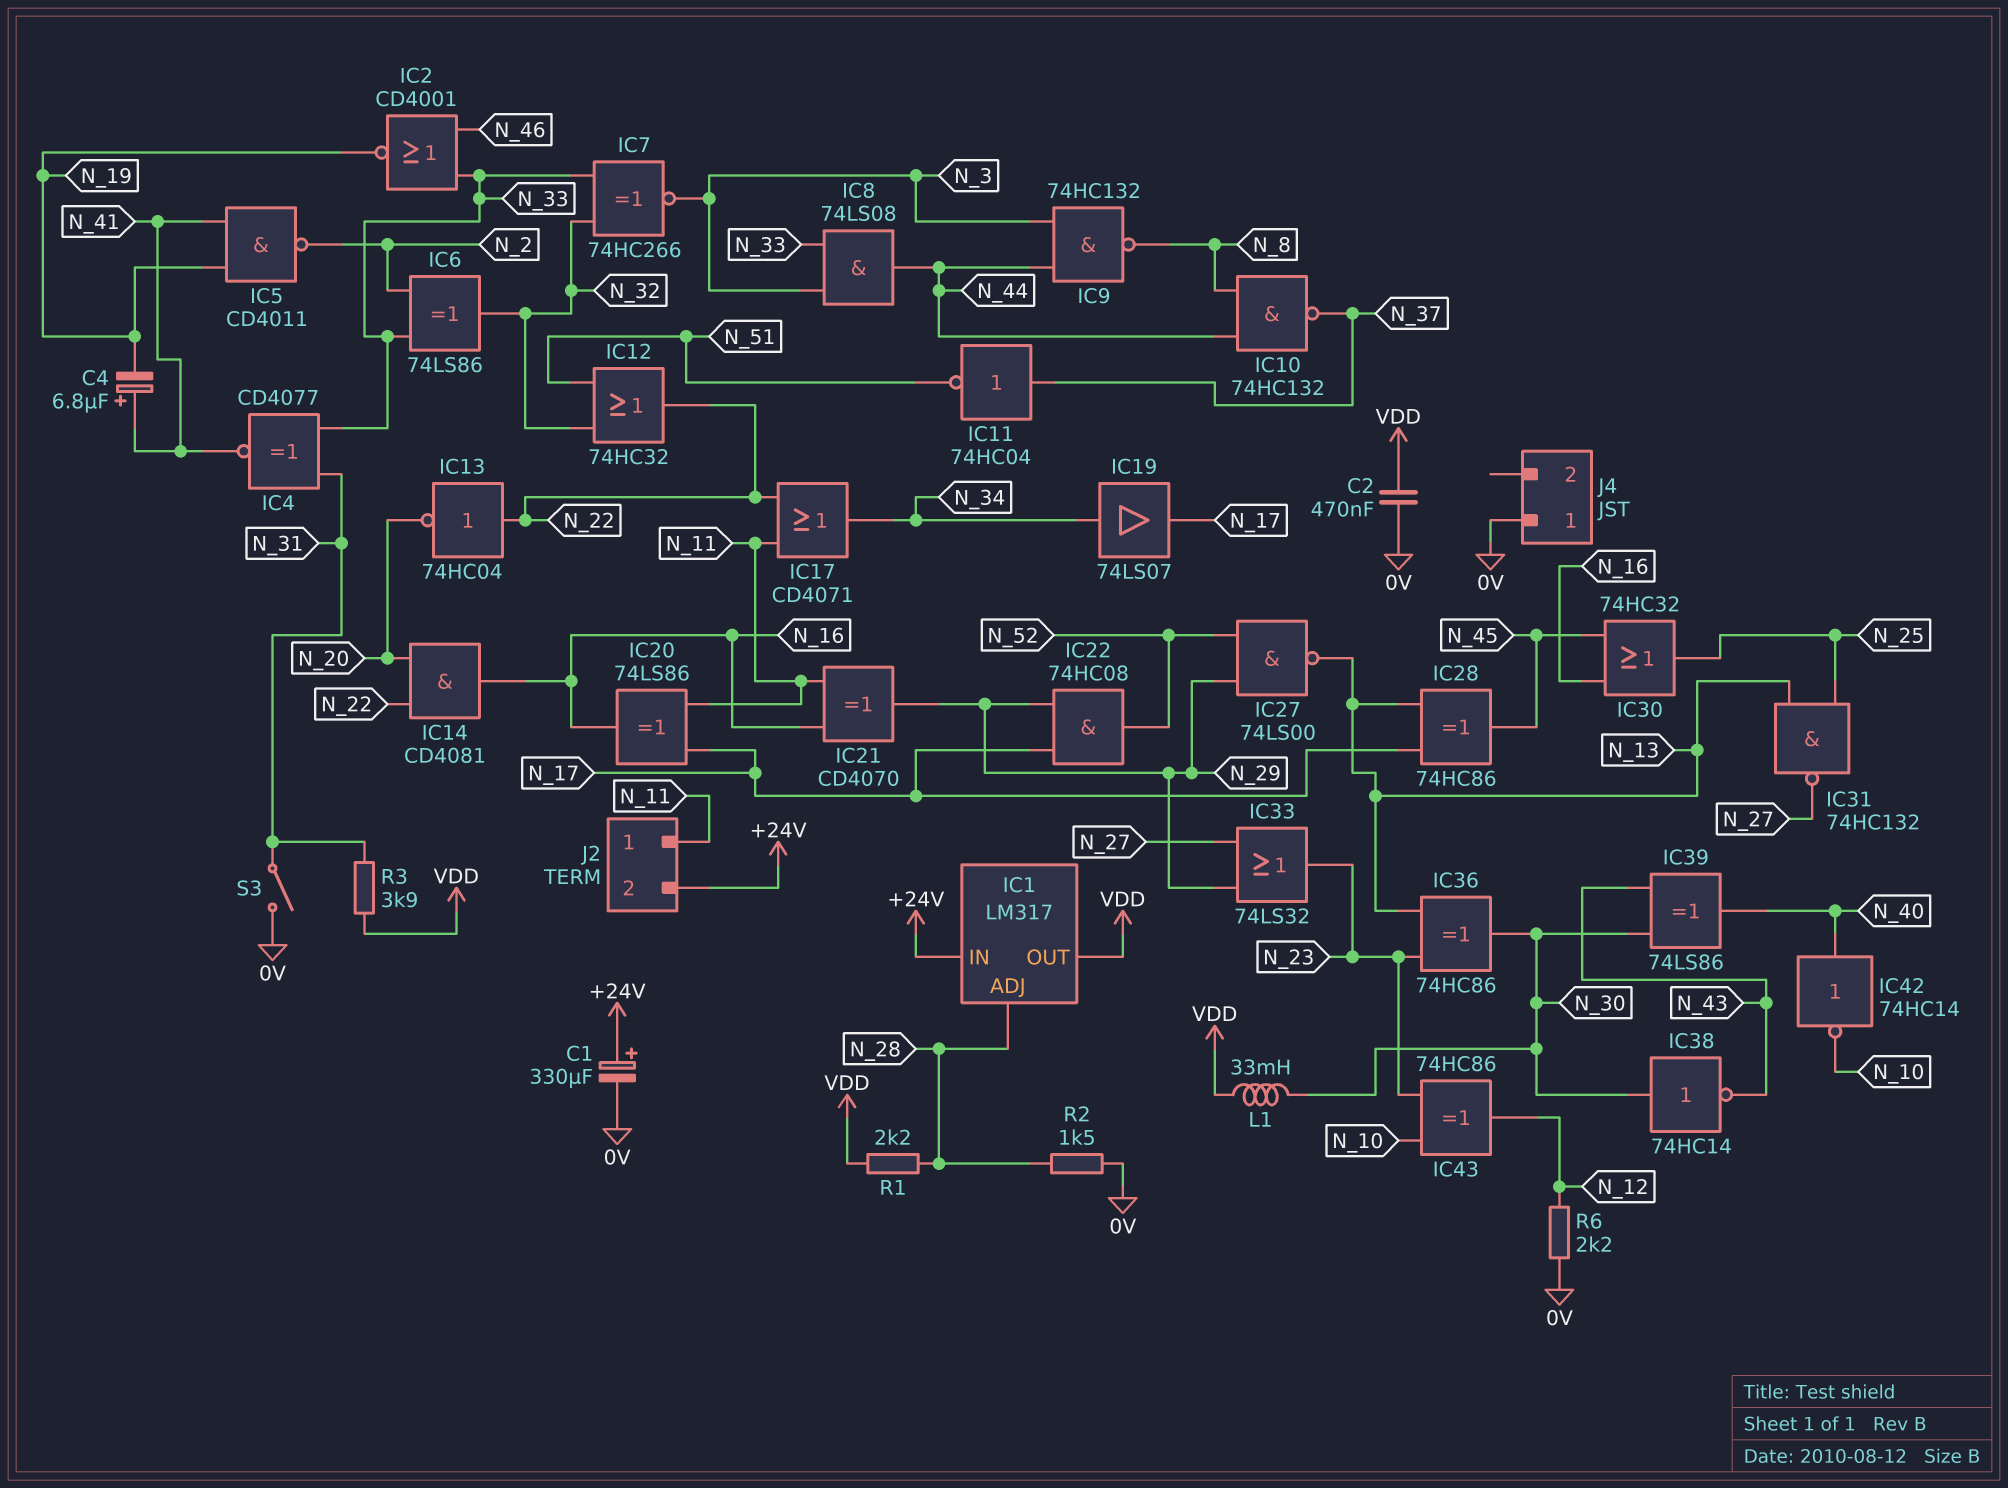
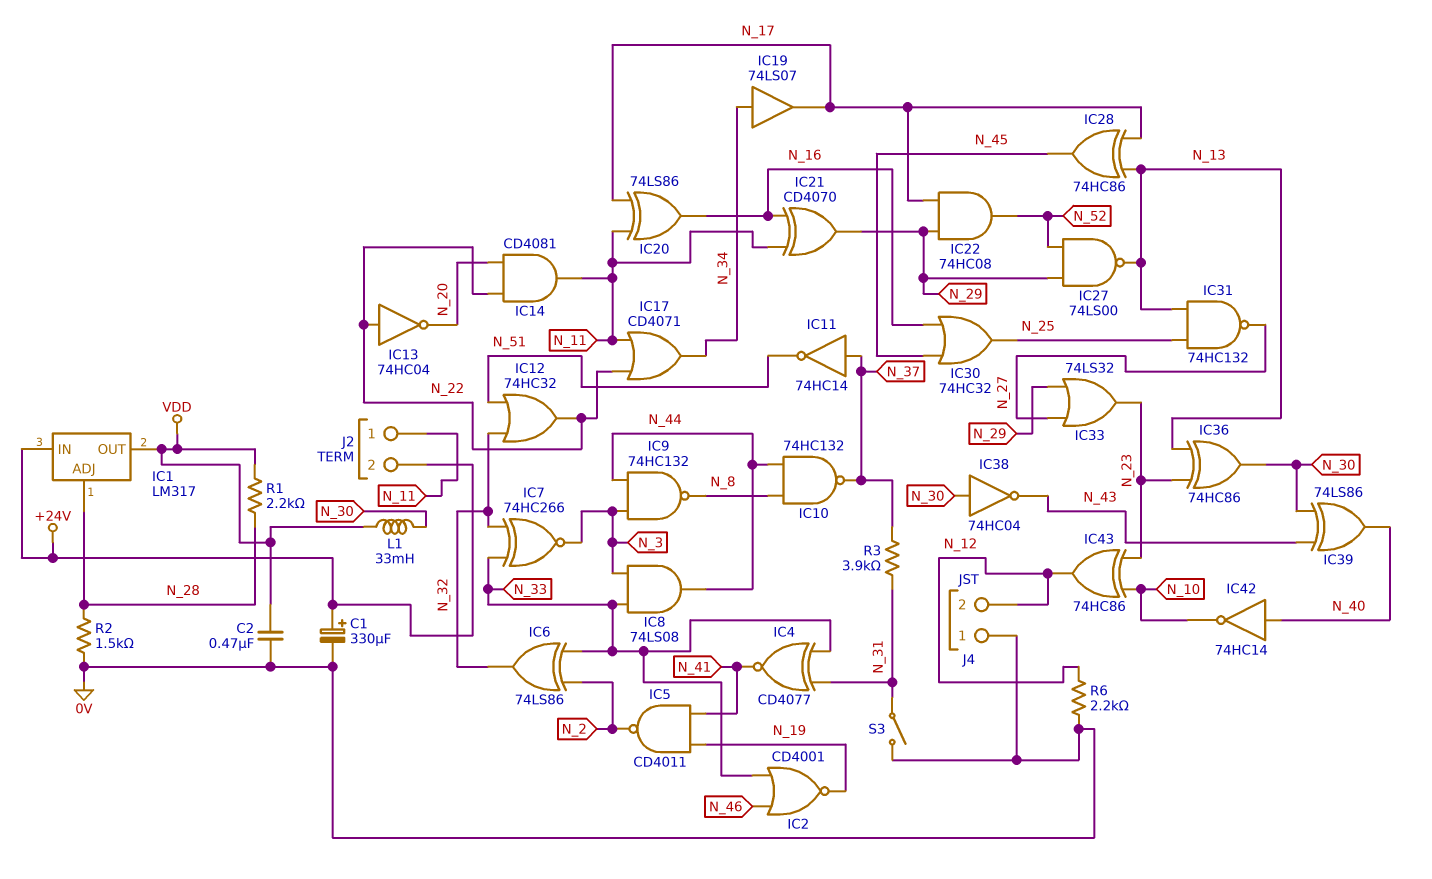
C4: 6.8uF (plus N_41, minus N_19) -> none
IC11: NOT 74HC04 (in N_37, out N_51) -> NOT 74HC14 (in N_37, out N_51)
IC14: AND CD4081 (in N_20, in N_22, out N_16) -> AND CD4081 (in N_20, in N_22, out N_11)
IC38: NOT 74HC14 (in N_30, out N_43) -> NOT 74HC04 (in N_30, out N_43)
J4 pin 2: none -> N_12
R3: 3.9k (N_31, VDD) -> 3.9k (N_31, N_37)

